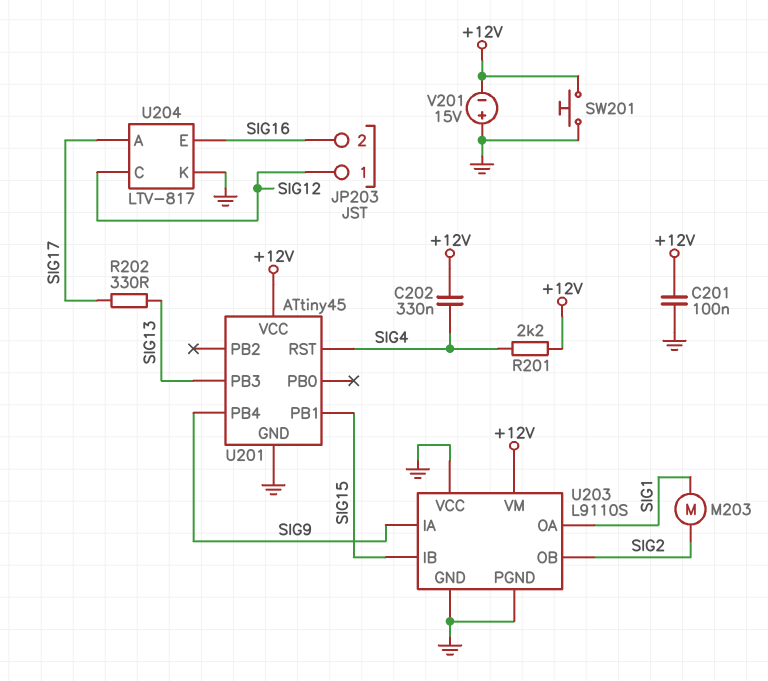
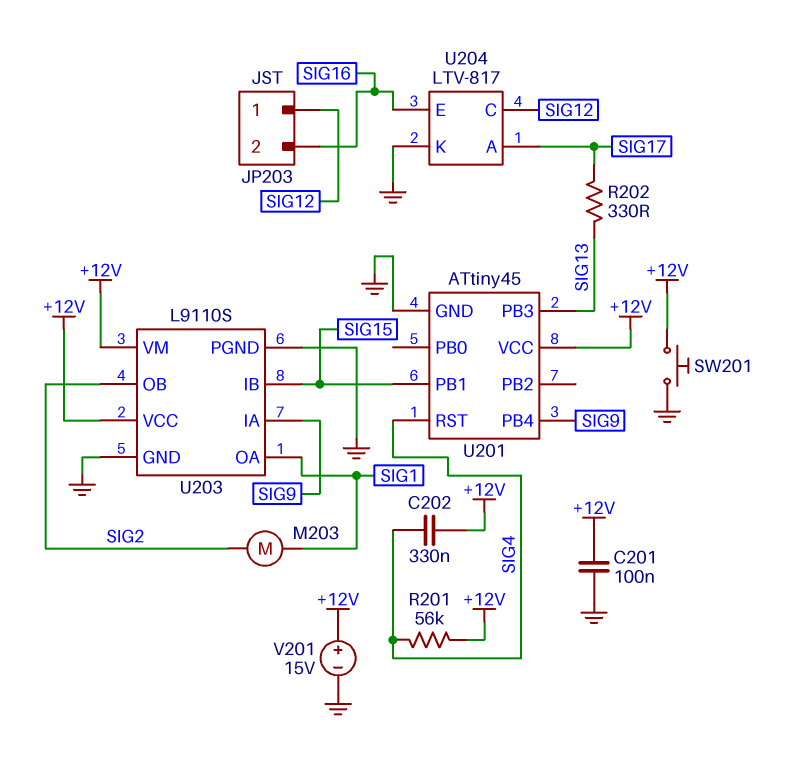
R201: 2.2k (+12V, SIG4) -> 56k (+12V, SIG4)
U203 pin VCC: GND -> +12V
V201: 15V (plus GND, minus +12V) -> 15V (plus +12V, minus GND)

